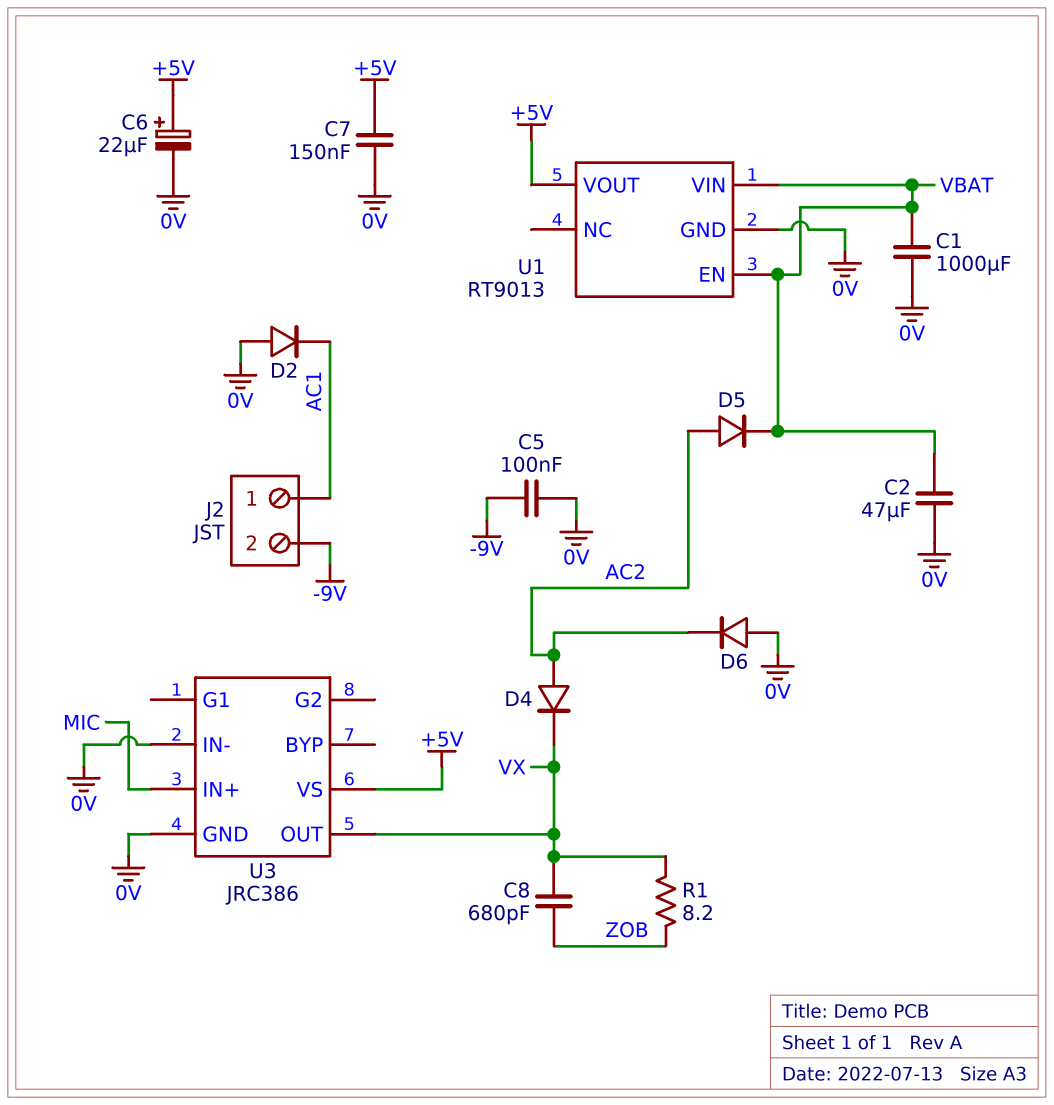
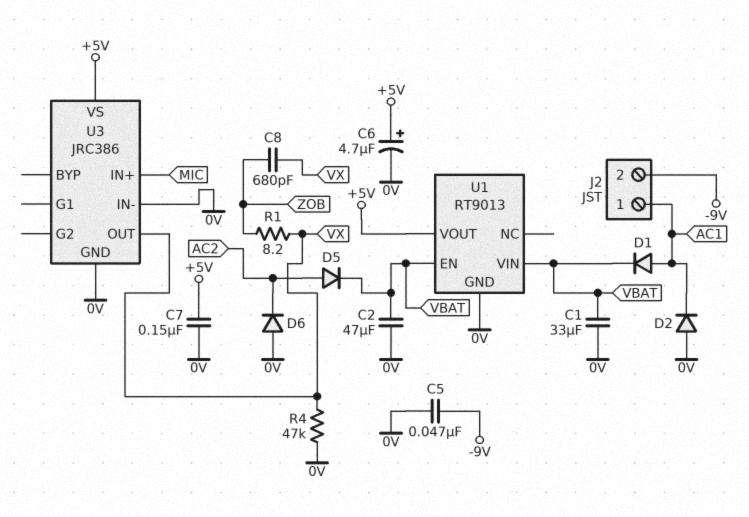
C1: 1000uF (0V, VBAT) -> 33uF (0V, VBAT)
C5: 100nF (-9V, 0V) -> 47nF (-9V, 0V)
C6: 22uF (plus +5V, minus 0V) -> 4.7uF (plus +5V, minus 0V)
D1: none -> diode (A AC1, K VBAT)
D4: diode (A AC2, K VX) -> none
R4: none -> 47k (0V, VX)

